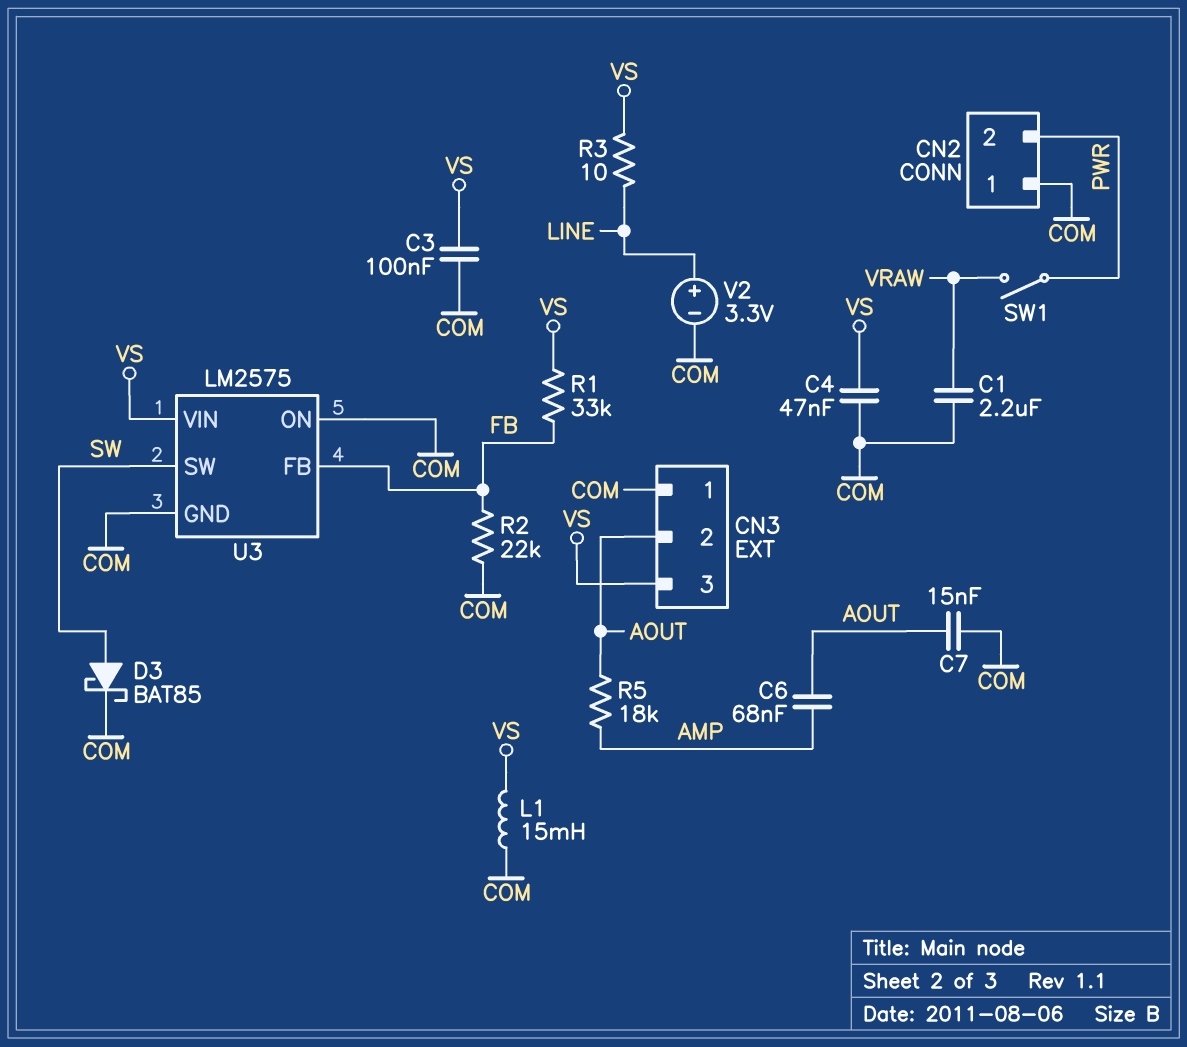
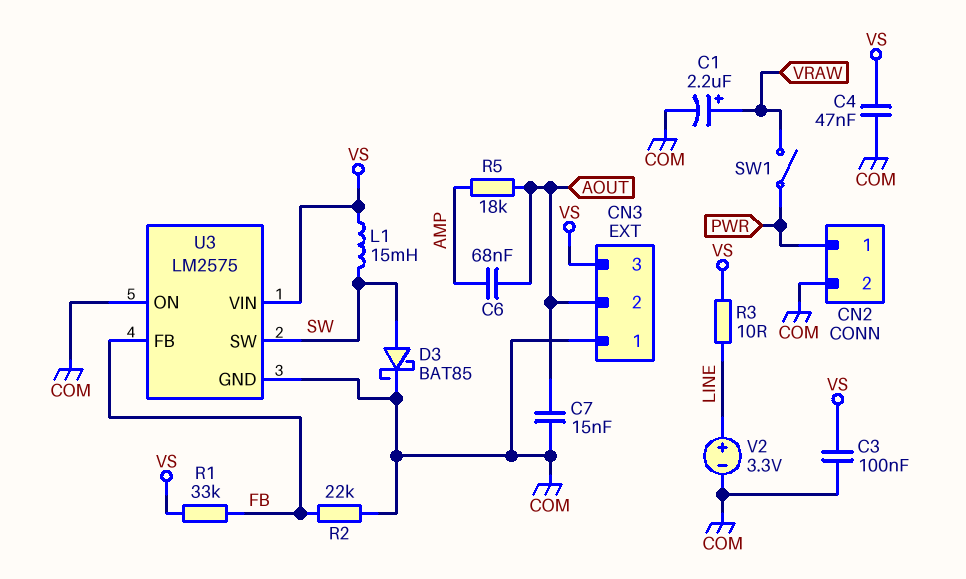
C1: 2.2uF (COM, VRAW) -> 2.2uF (plus VRAW, minus COM)
CN2 pin 1: COM -> PWR
CN2 pin 2: PWR -> COM
L1: 15mH (COM, VS) -> 15mH (SW, VS)

